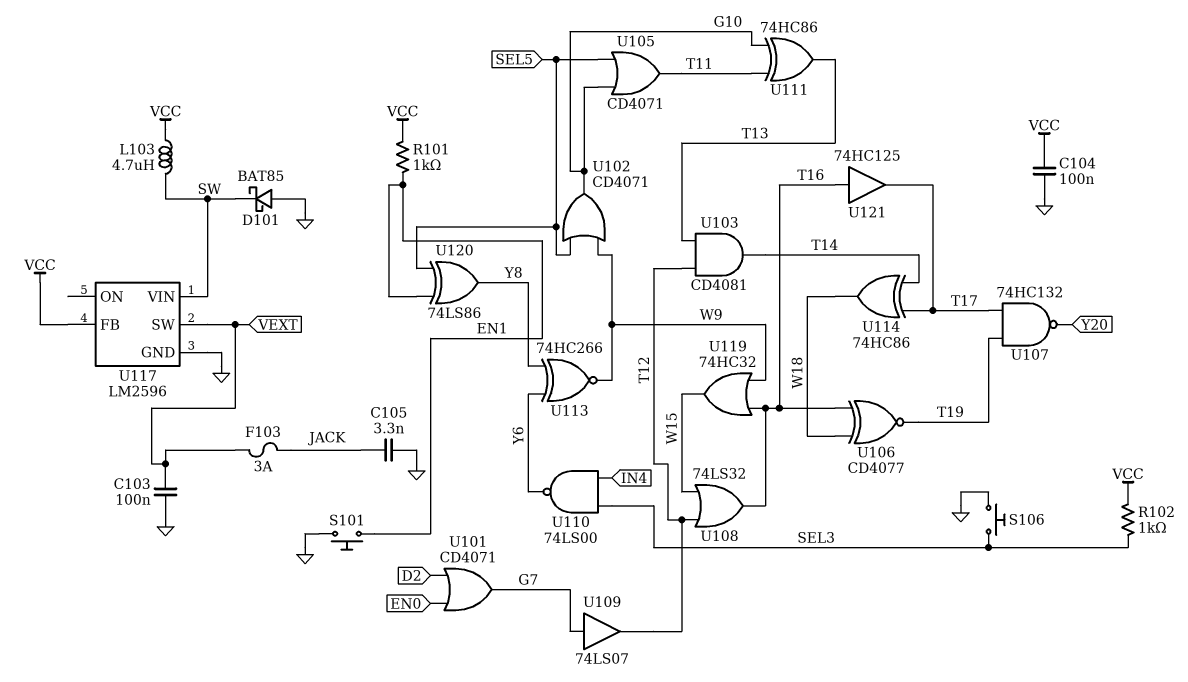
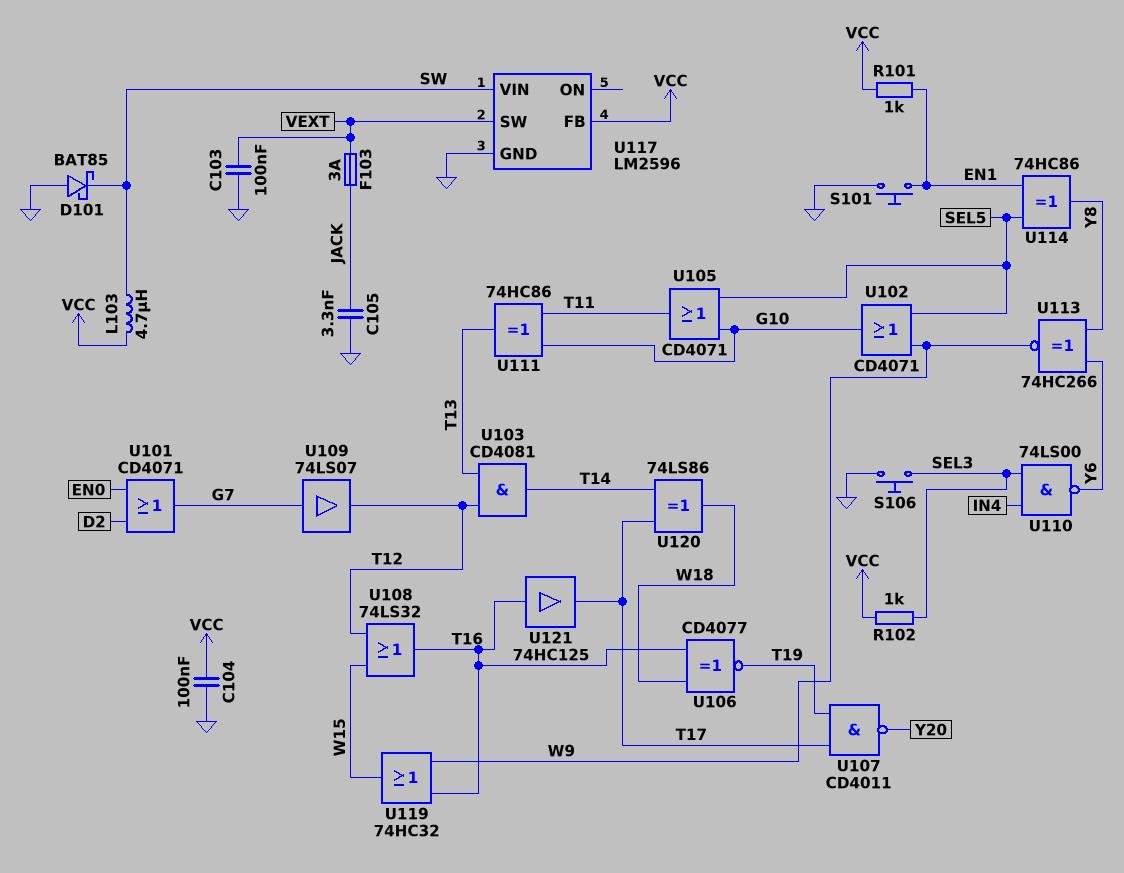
U107: NAND 74HC132 (in T17, in T19, out Y20) -> NAND CD4011 (in T17, in T19, out Y20)
U114: XOR 74HC86 (in T14, in T17, out W18) -> XOR 74HC86 (in EN1, in SEL5, out Y8)
U120: XOR 74LS86 (in EN1, in SEL5, out Y8) -> XOR 74LS86 (in T14, in T17, out W18)

